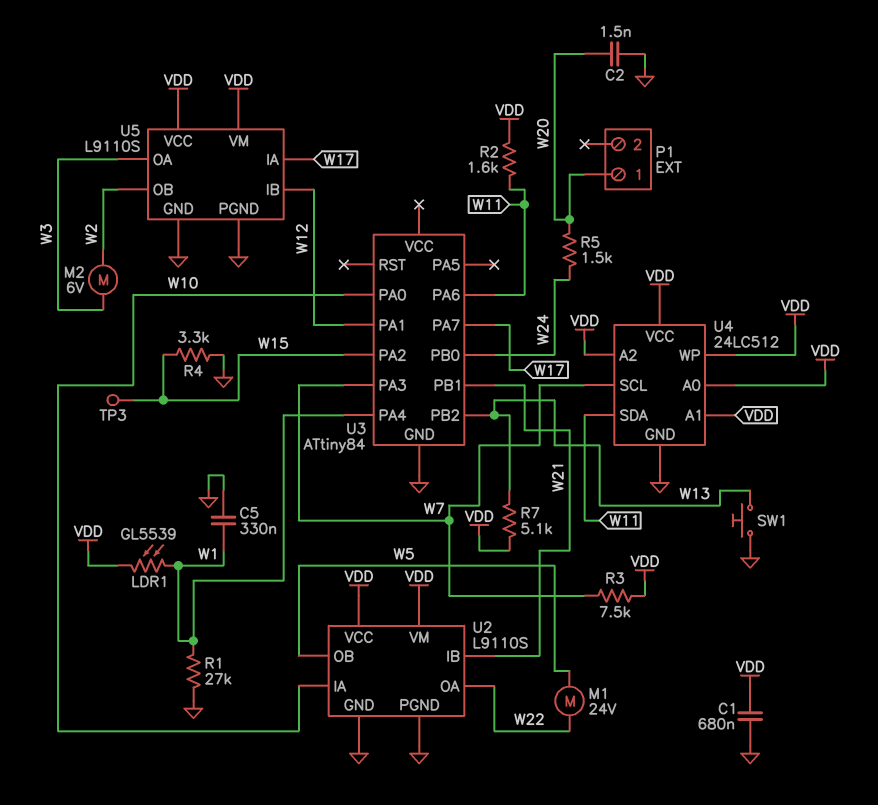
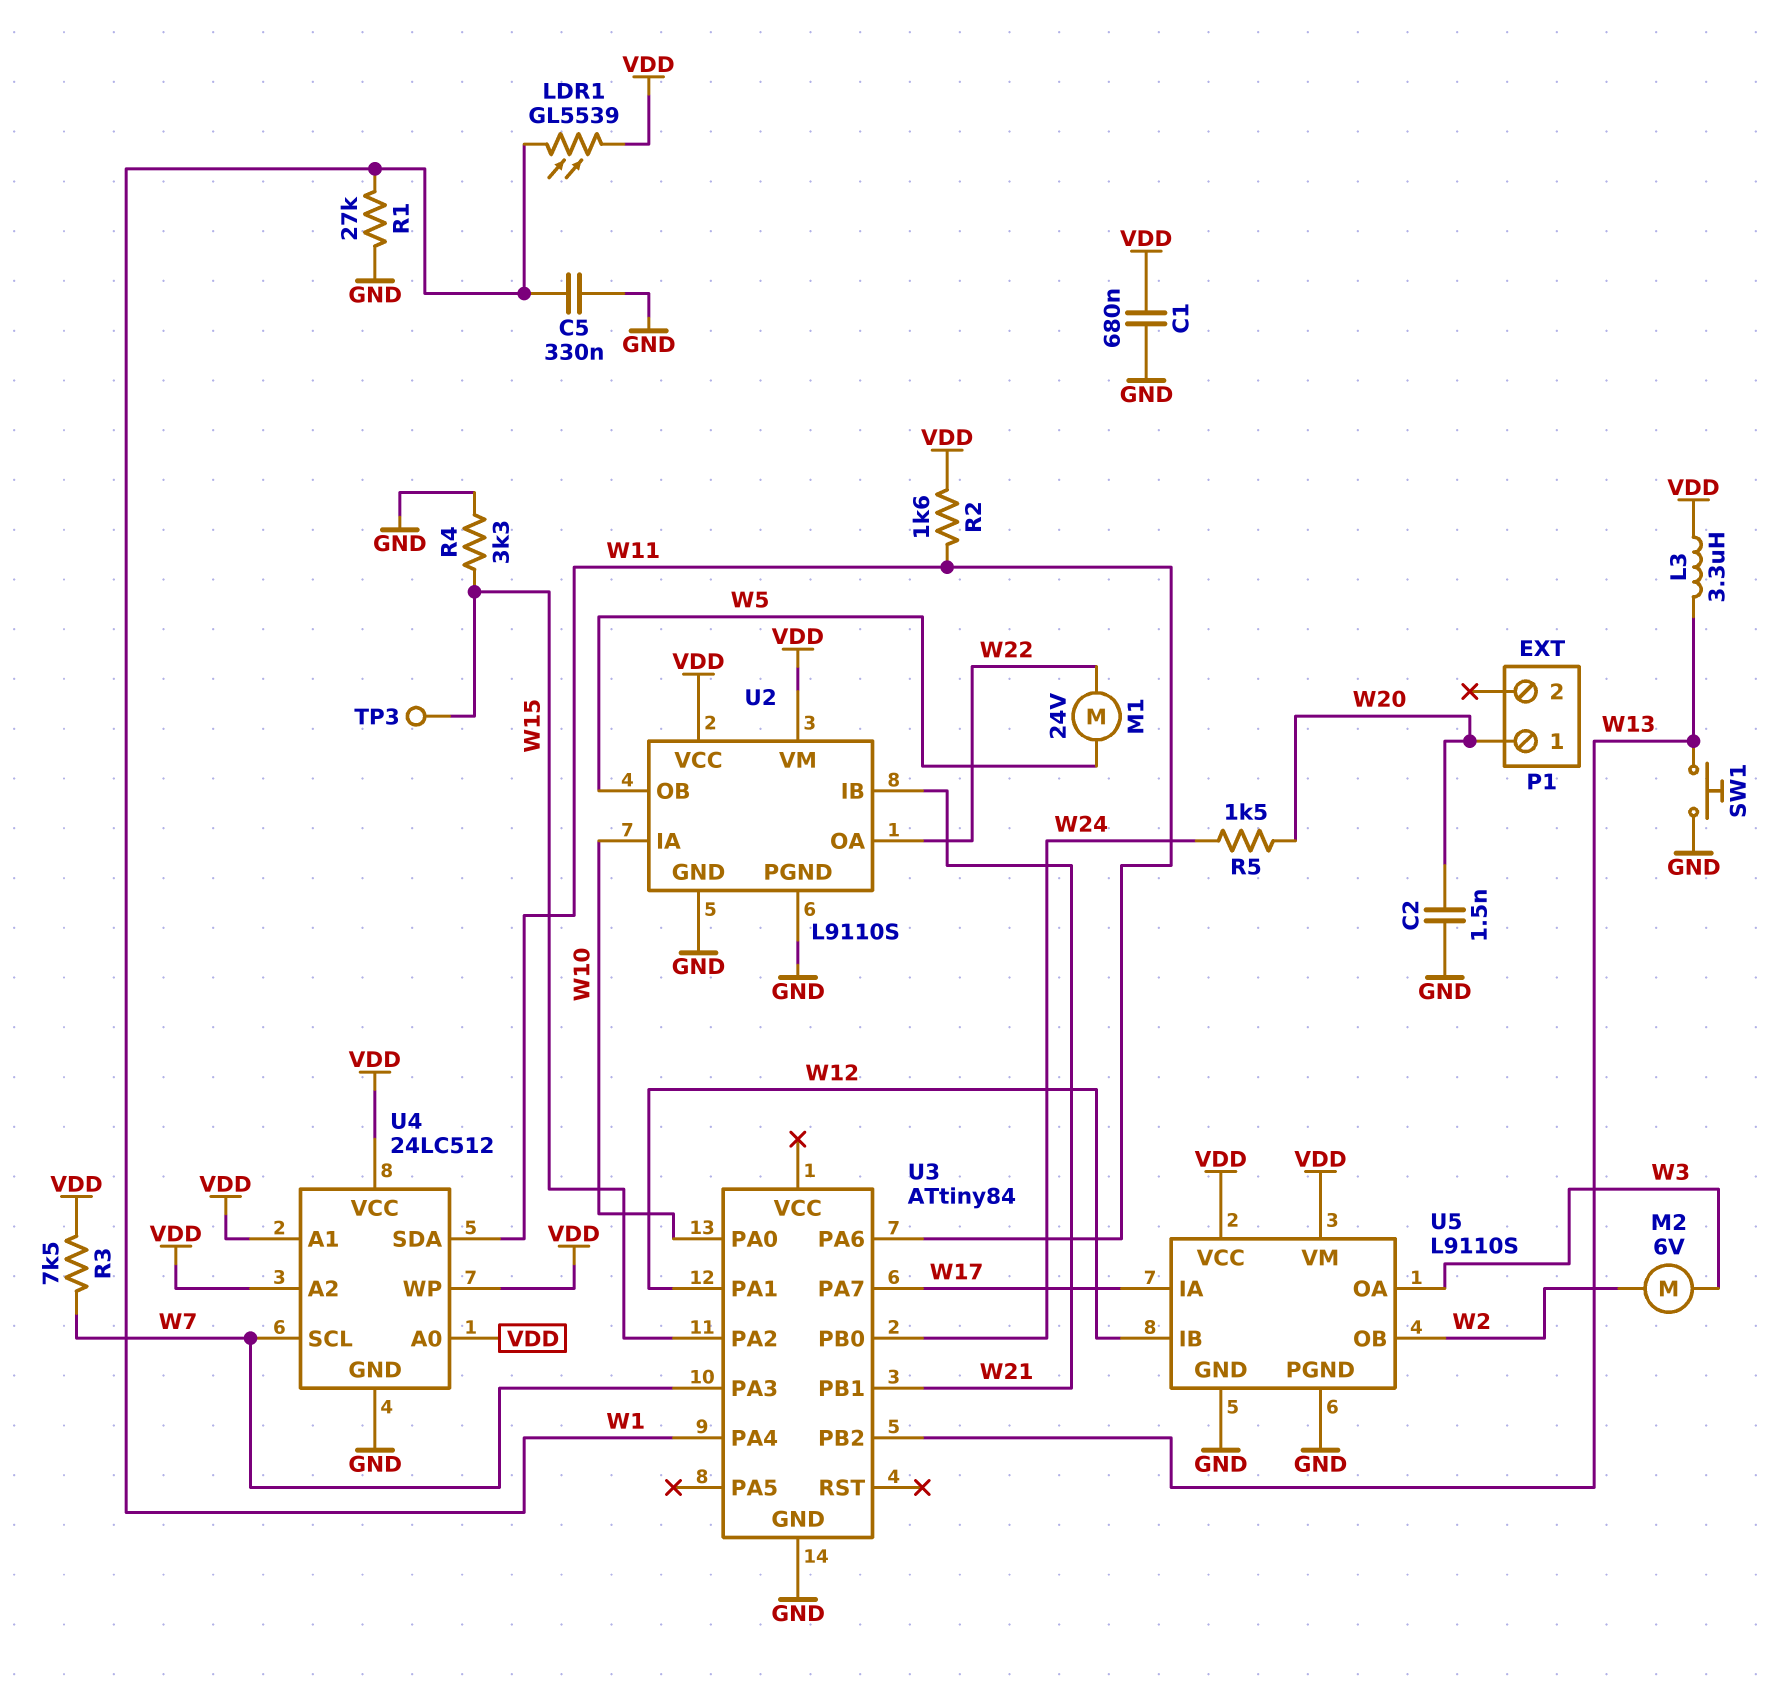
L3: none -> 3.3uH (VDD, W13)
R7: 5.1k (VDD, W13) -> none

